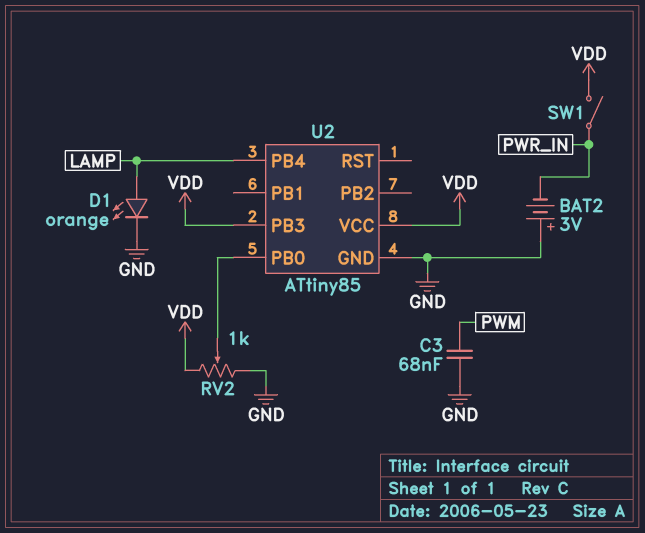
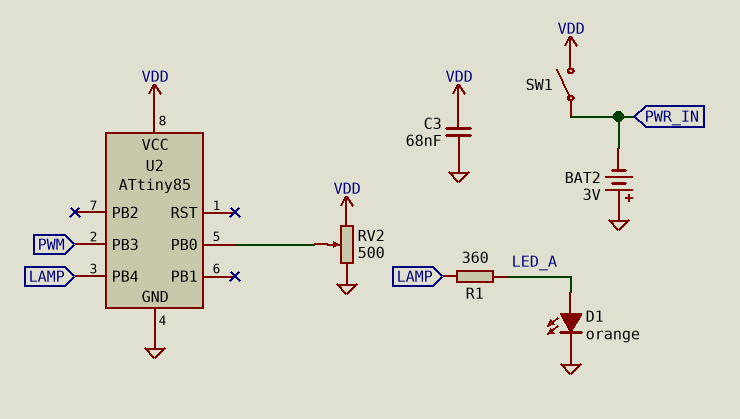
C3: 68nF (GND, PWM) -> 68nF (GND, VDD)
D1: LED orange (A LAMP, K GND) -> LED orange (A LED_A, K GND)
R1: none -> 360 (LAMP, LED_A)
RV2: 1k (GND, VDD, wiper U2/PB0) -> 500 (GND, VDD, wiper U2/PB0)
U2 pin PB3: VDD -> PWM

